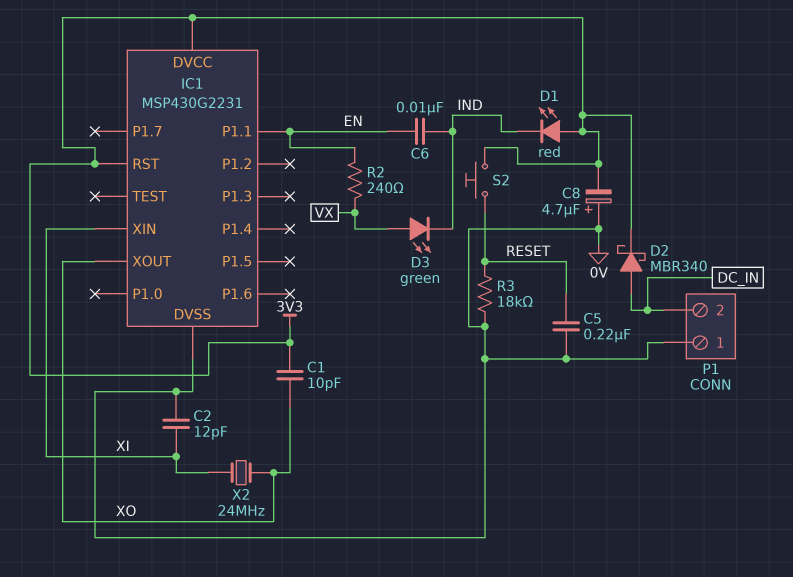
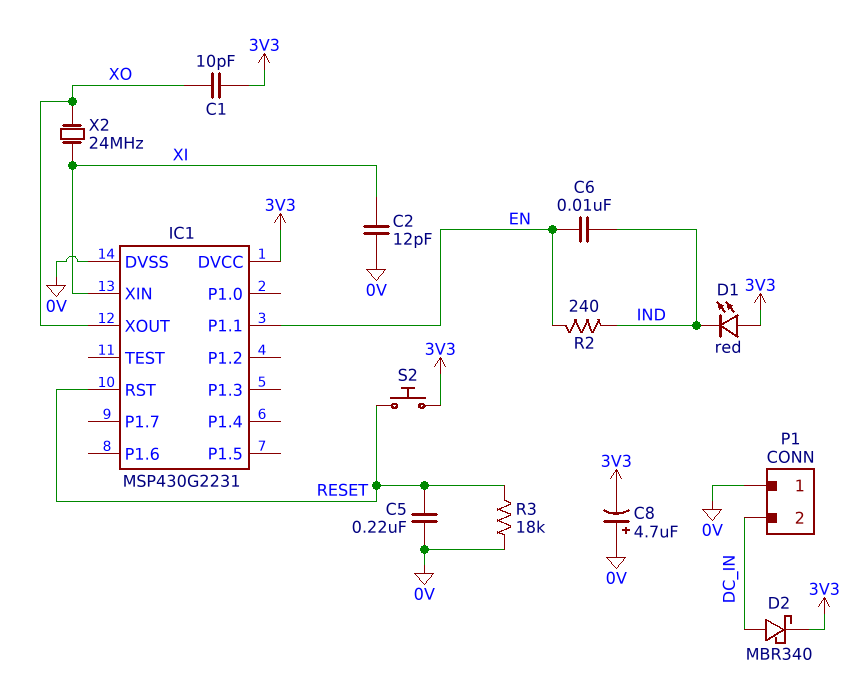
D3: LED green (A VX, K IND) -> none
IC1 pin RST: 3V3 -> RESET
R2: 240 (EN, VX) -> 240 (EN, IND)

